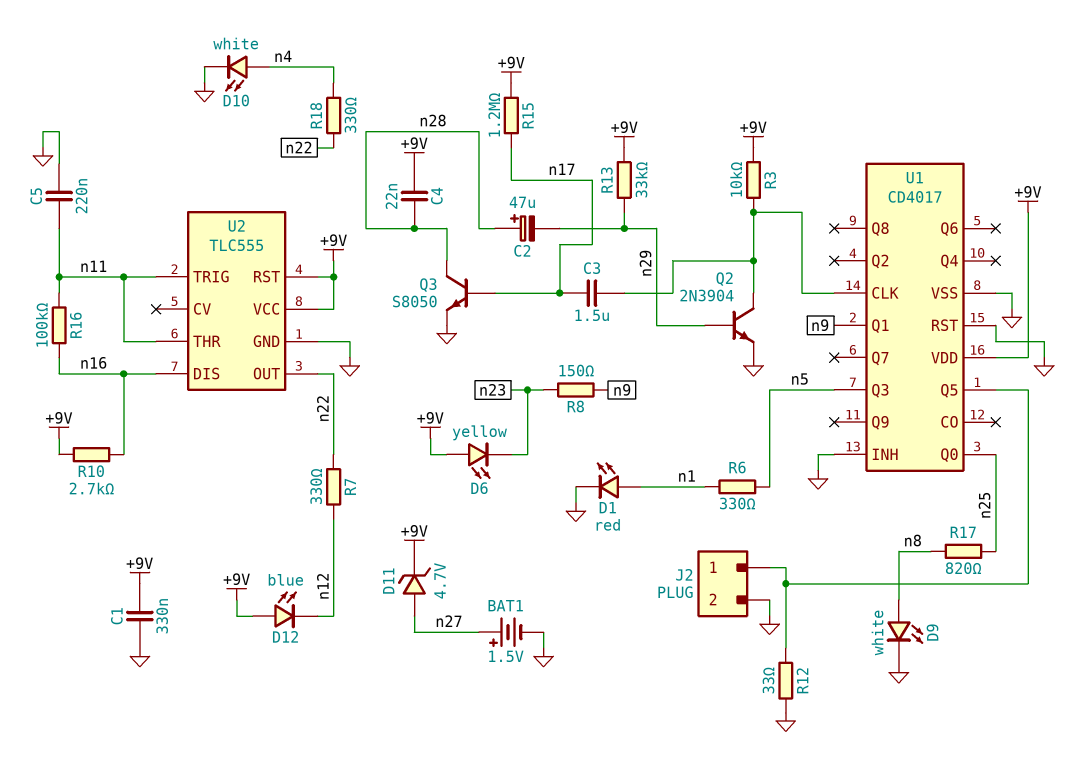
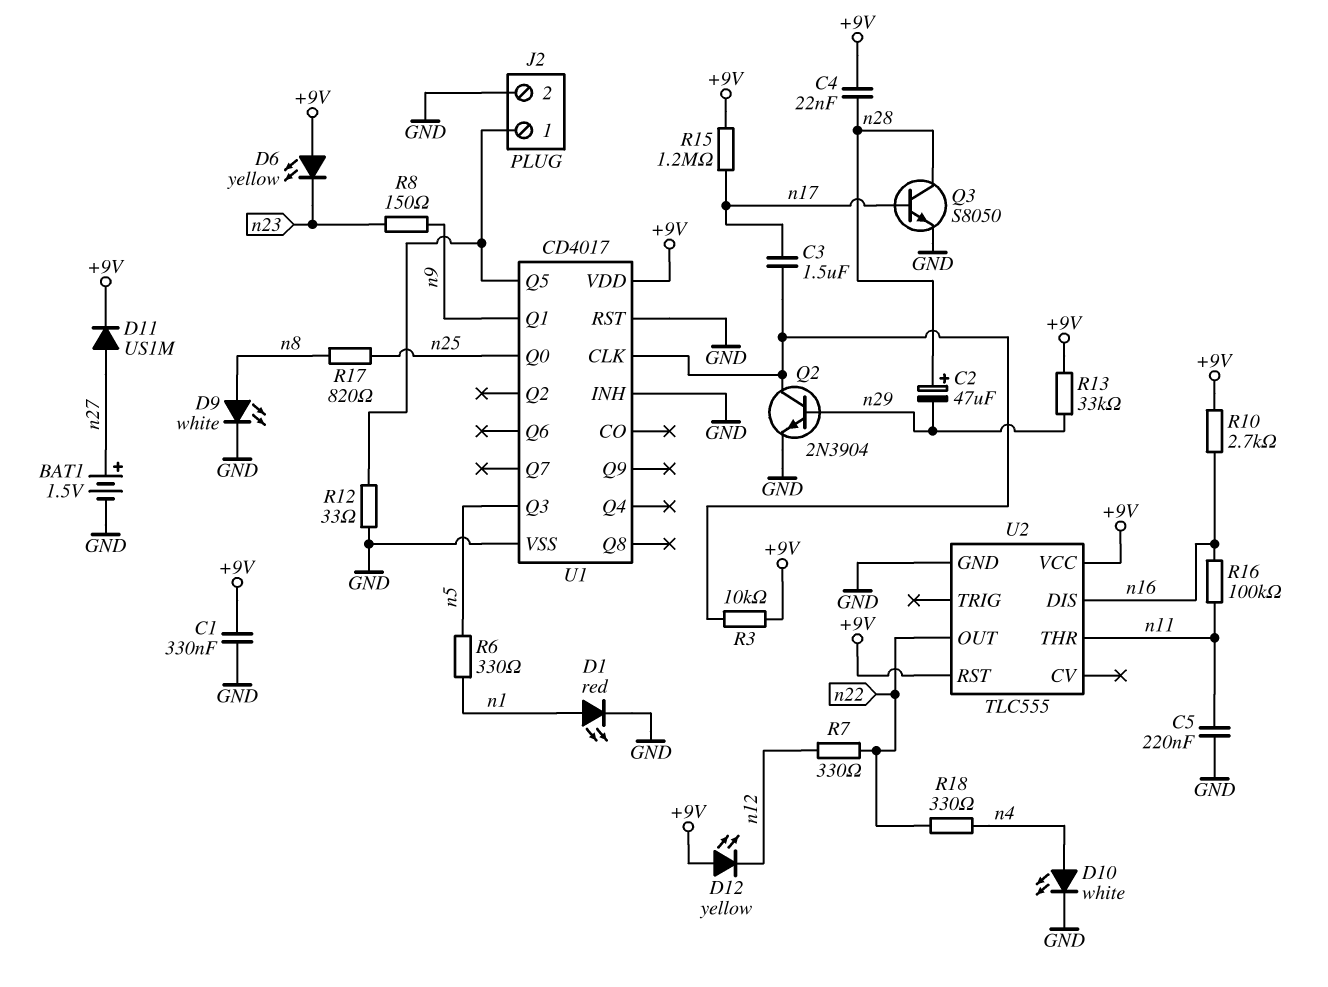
D11: zener 4.7V (A n27, K +9V) -> diode US1M (A n27, K +9V)
D12: LED blue (A +9V, K n12) -> LED yellow (A +9V, K n12)
U2 pin TRIG: n11 -> none

